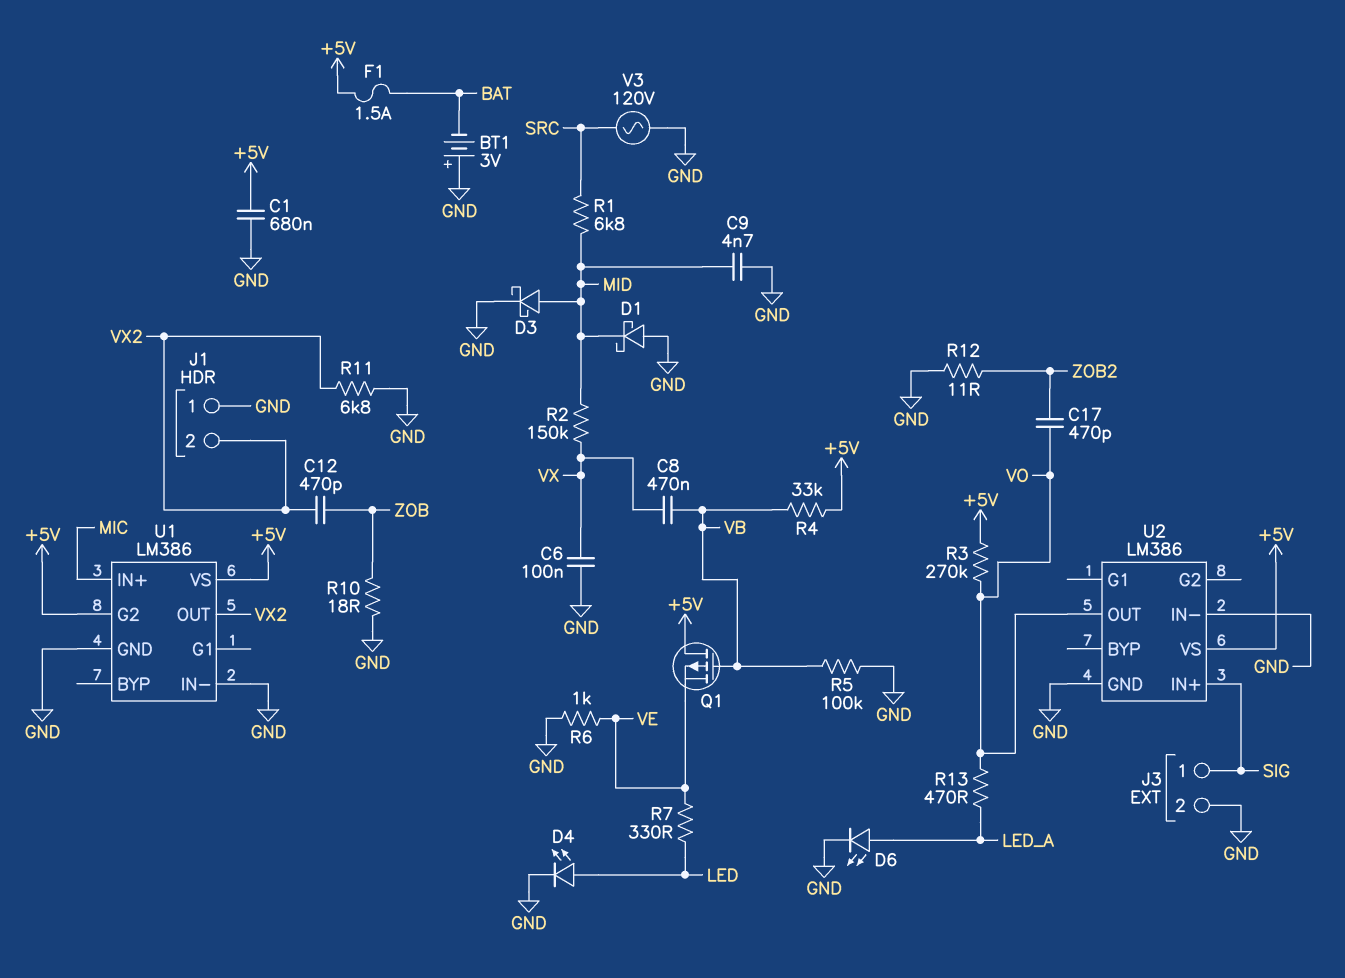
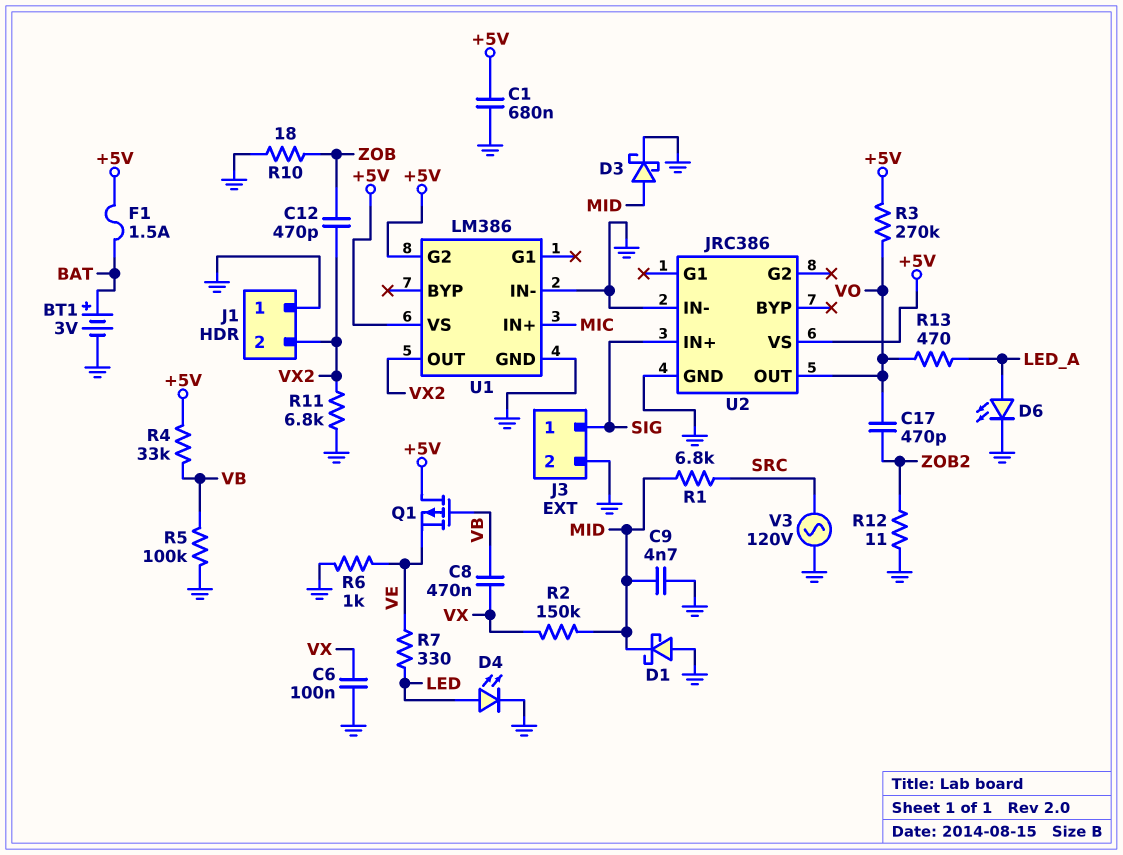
BT1: 3V (plus GND, minus BAT) -> 3V (plus BAT, minus GND)
U2: LM386 -> JRC386

